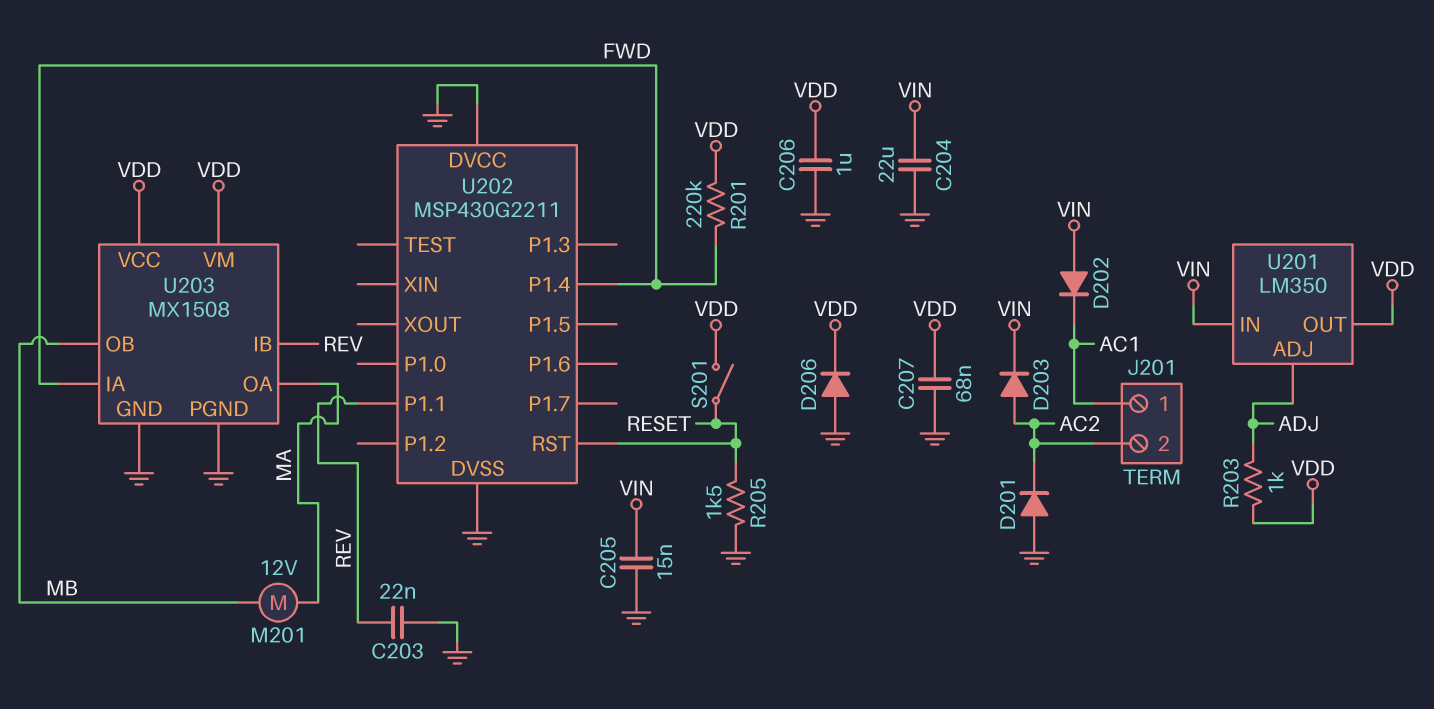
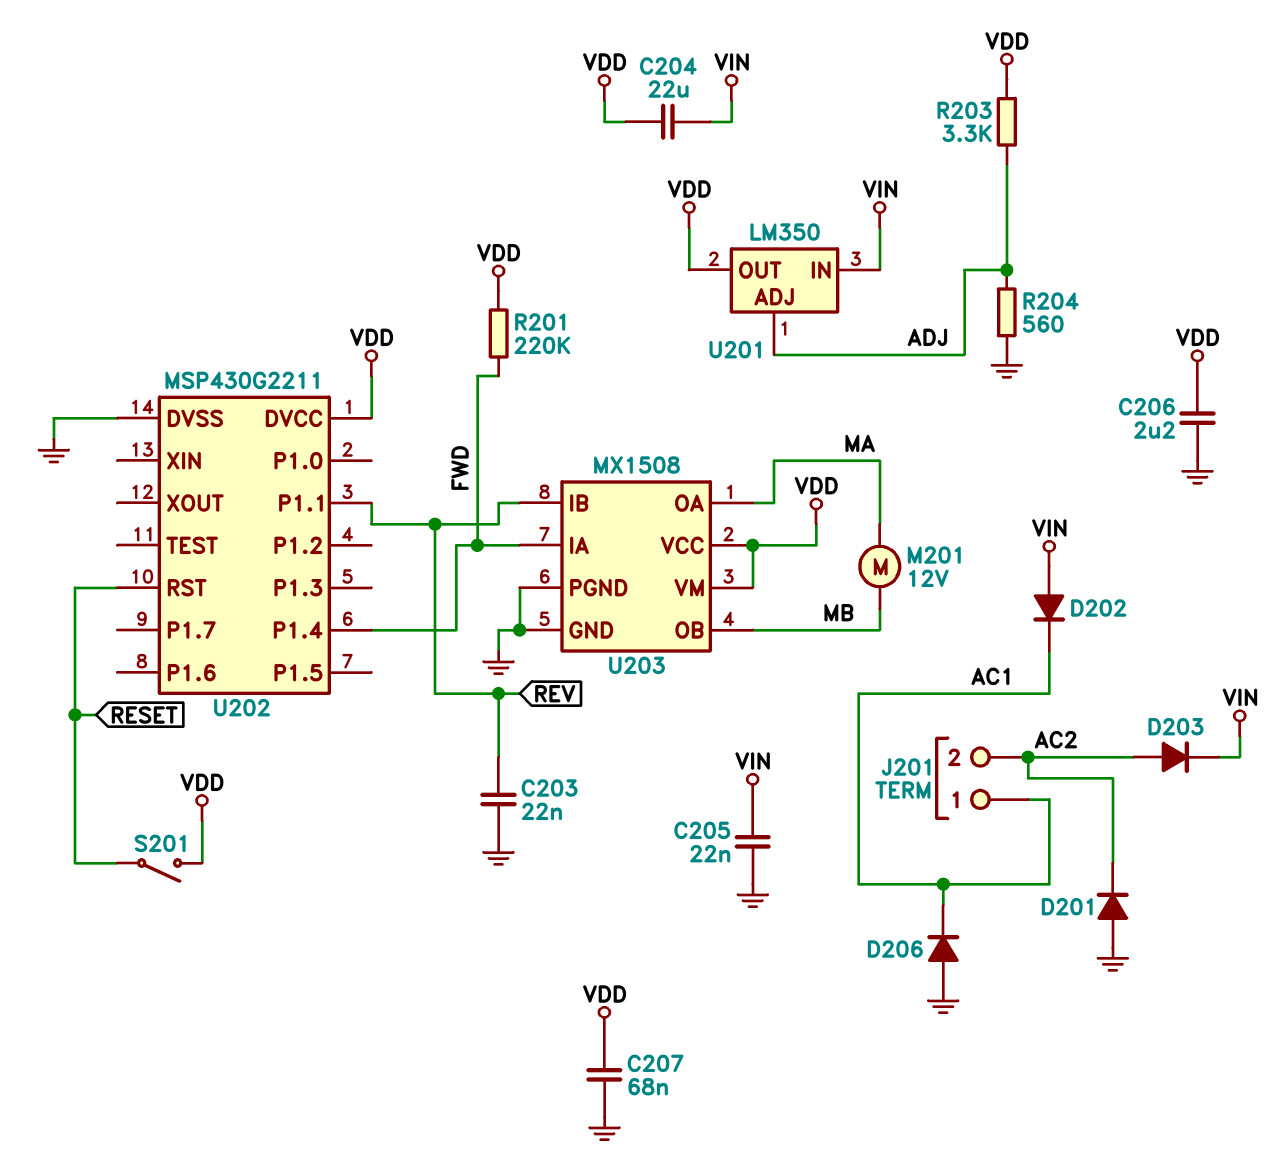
C204: 22uF (GND, VIN) -> 22uF (VDD, VIN)
C205: 15nF (GND, VIN) -> 22nF (GND, VIN)
C206: 1uF (GND, VDD) -> 2.2uF (GND, VDD)
D206: diode (A GND, K VDD) -> diode (A GND, K AC1)
R203: 1k (ADJ, VDD) -> 3.3k (ADJ, VDD)
R204: none -> 560 (ADJ, GND)
R205: 1.5k (GND, RESET) -> none
U202 pin DVCC: GND -> VDD

